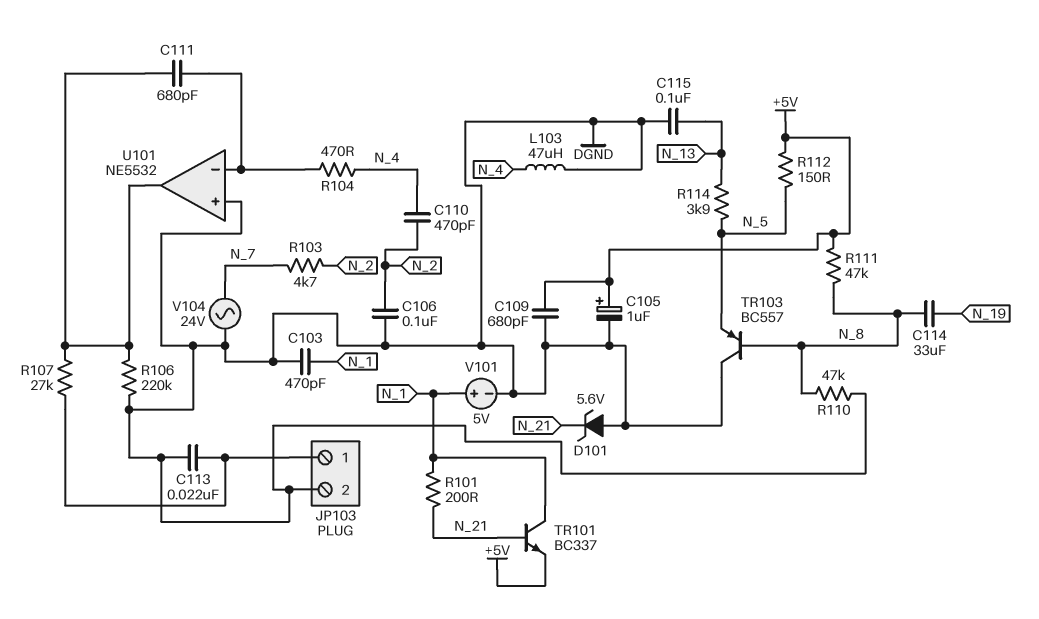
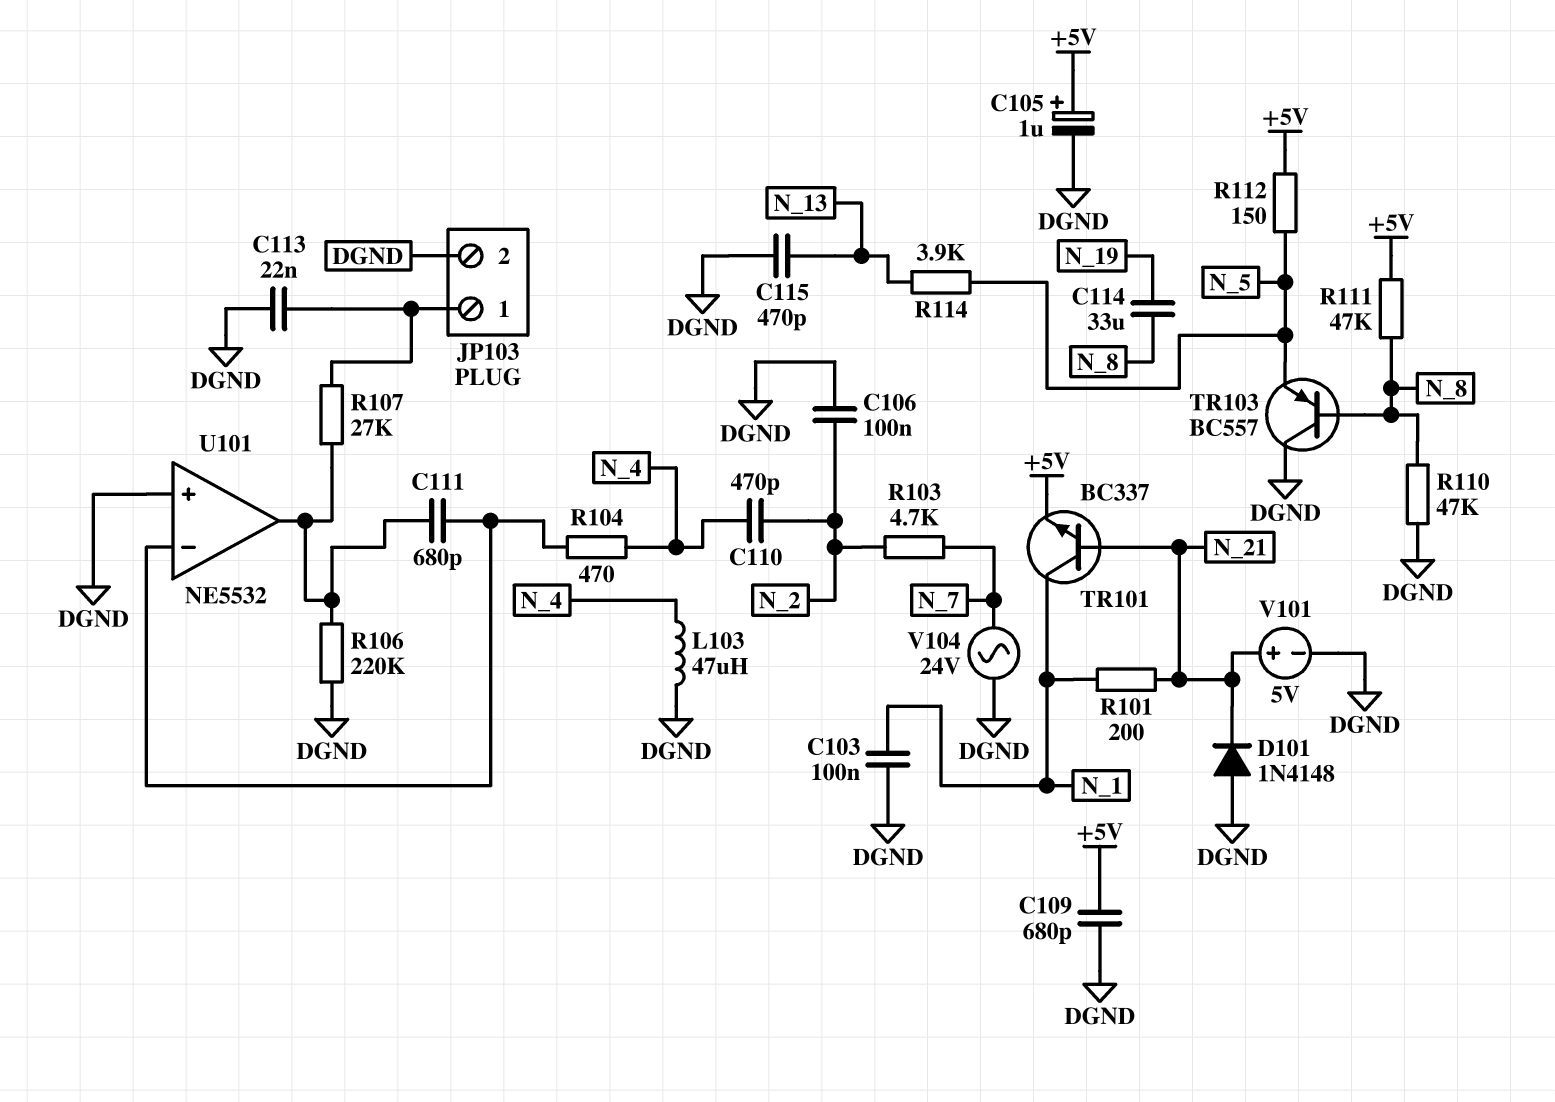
C103: 470pF (DGND, N_1) -> 100nF (DGND, N_1)
C115: 100nF (DGND, N_13) -> 470pF (DGND, N_13)
D101: zener 5.6V (A DGND, K N_21) -> diode 1N4148 (A DGND, K N_21)
V101: 5V (plus N_1, minus DGND) -> 5V (plus N_21, minus DGND)

